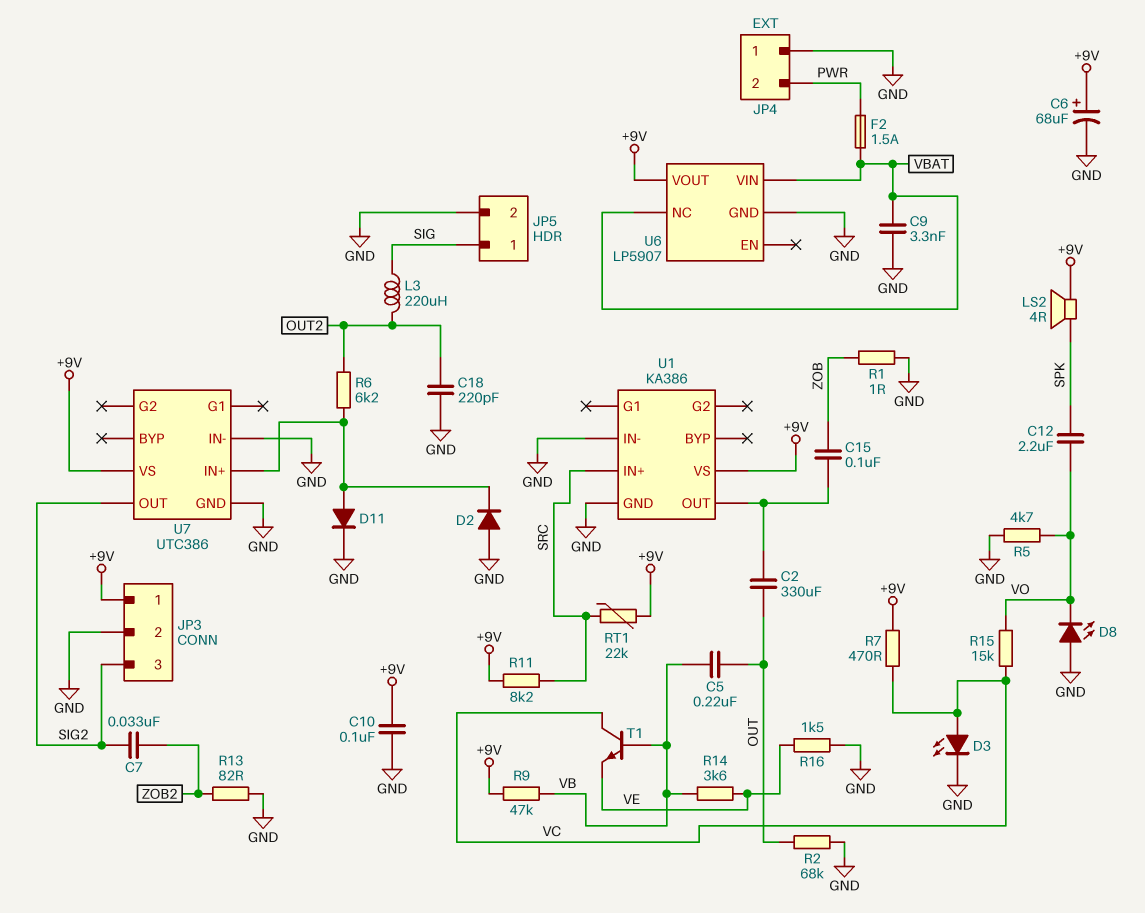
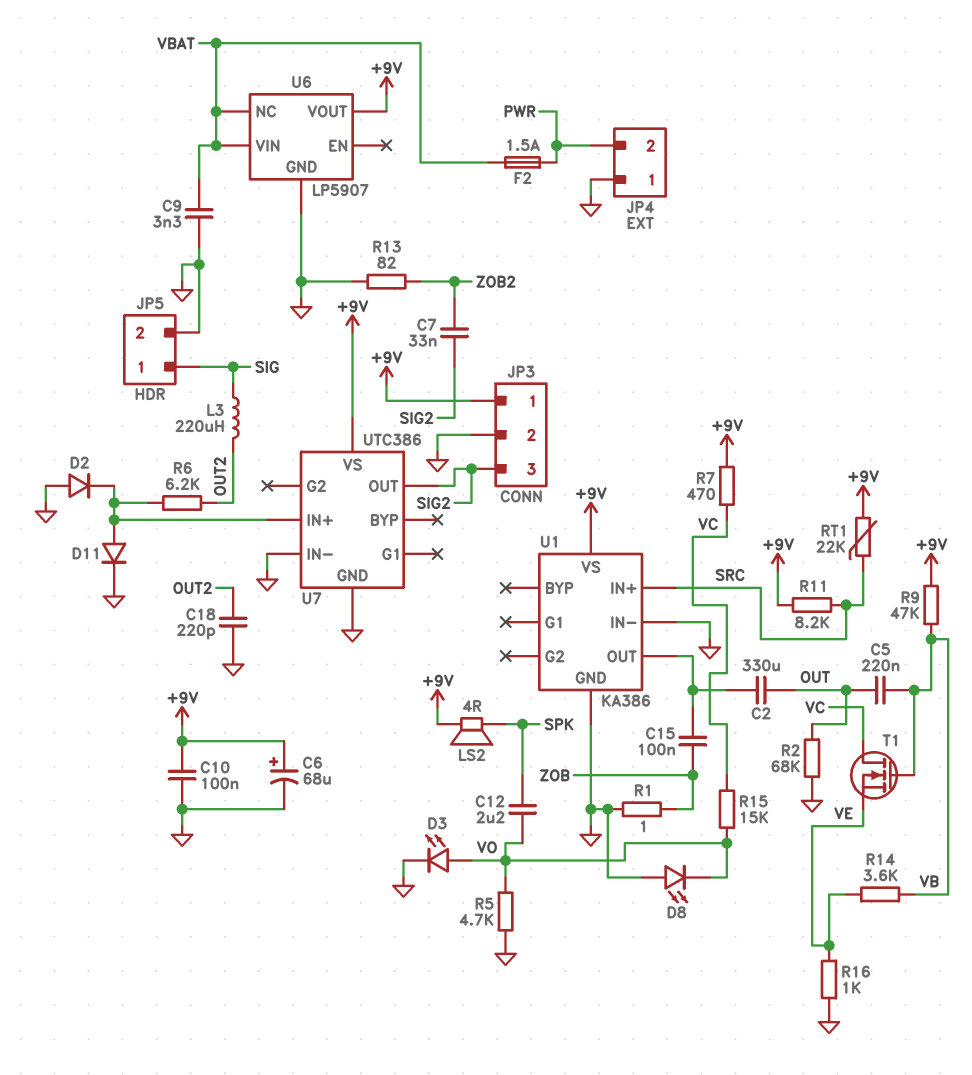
D3: LED (A VC, K GND) -> LED (A VO, K GND)
R16: 1.5k (GND, VE) -> 1k (GND, VE)
T1: NPN (B VB, C VC, E VE) -> NMOS (G VB, D VC, S VE)

